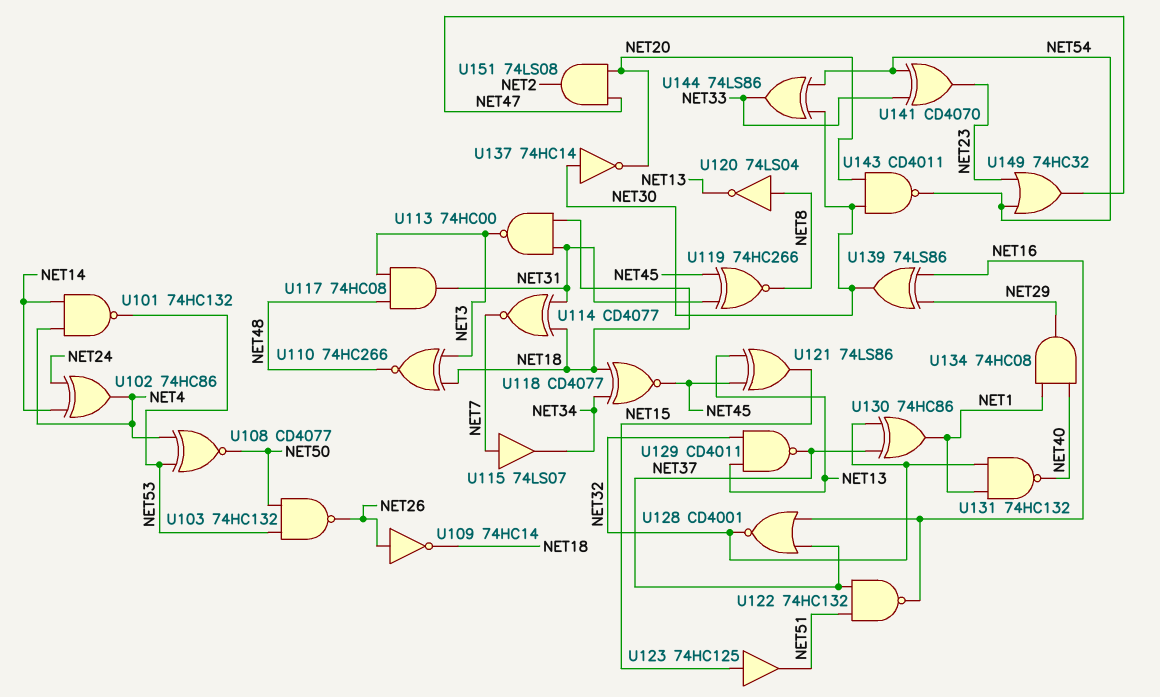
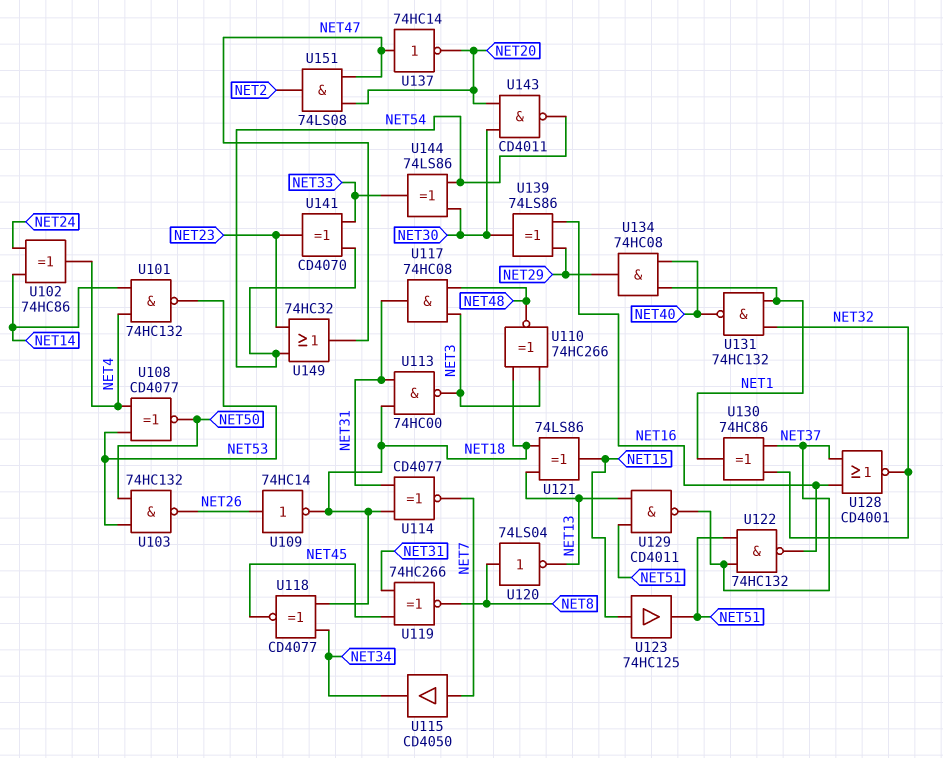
U115: buffer 74LS07 (in NET7, out NET34) -> buffer CD4050 (in NET7, out NET34)
U121: XOR 74LS86 (in NET13, in NET45, out NET15) -> XOR 74LS86 (in NET13, in NET18, out NET15)
U129: NAND CD4011 (in NET13, in NET32, out NET37) -> NAND CD4011 (in NET13, in NET51, out NET37)
U137: NOT 74HC14 (in NET30, out NET20) -> NOT 74HC14 (in NET47, out NET20)

